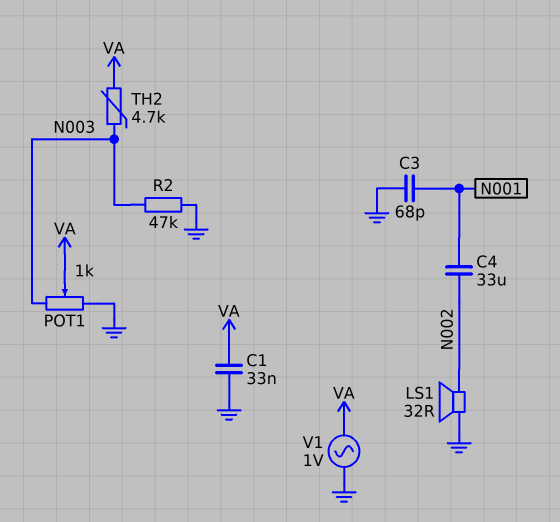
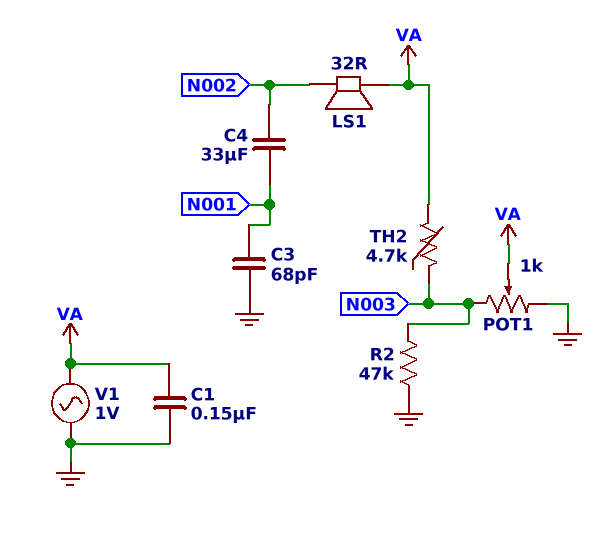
C1: 33nF (GND, VA) -> 150nF (GND, VA)
LS1: speaker 32R (GND, N002) -> speaker 32R (N002, VA)

